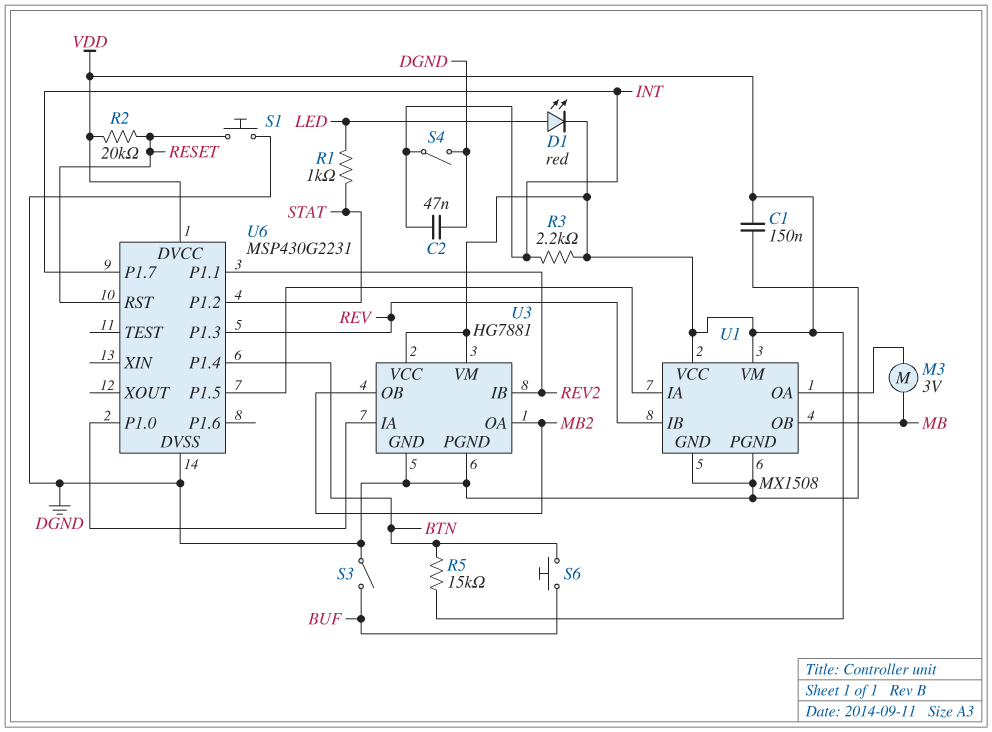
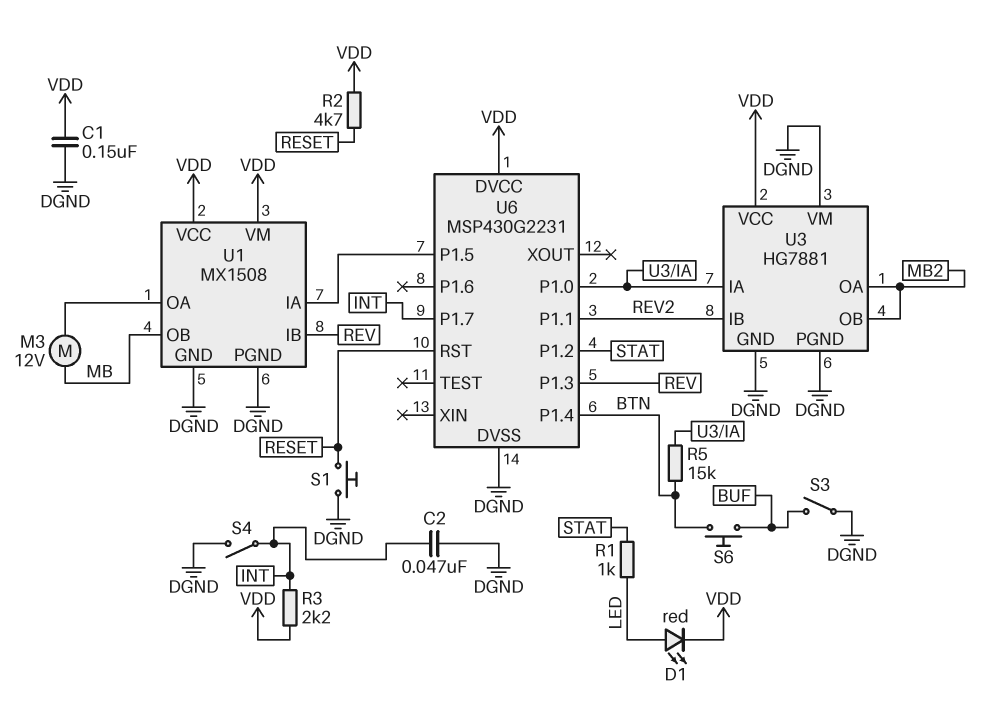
M3: motor 3V (MB, U1/OA) -> motor 12V (MB, U1/OA)
R2: 20k (RESET, VDD) -> 4.7k (RESET, VDD)
R5: 15k (BTN, VDD) -> 15k (BTN, U3/IA)
U3 pin VM: VDD -> DGND

